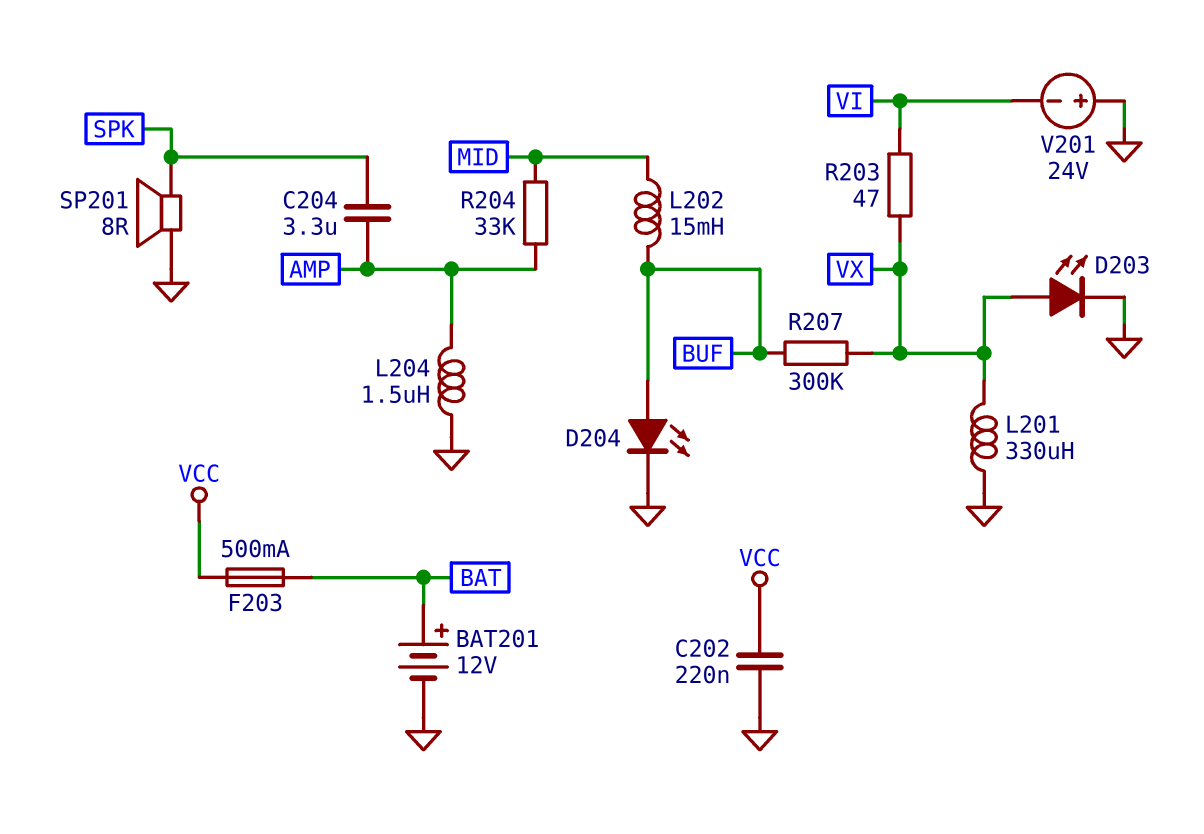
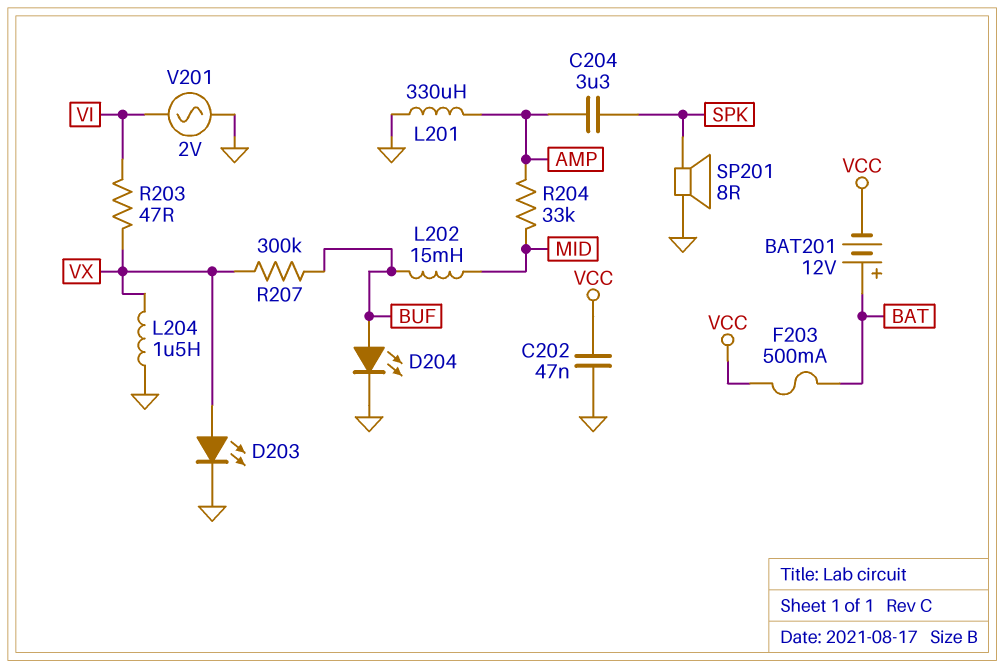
BAT201: 12V (plus BAT, minus GND) -> 12V (plus BAT, minus VCC)
C202: 220nF (GND, VCC) -> 47nF (GND, VCC)
L201: 330uH (GND, VX) -> 330uH (AMP, GND)
L204: 1.5uH (AMP, GND) -> 1.5uH (GND, VX)
V201: 24V (plus GND, minus VI) -> AC 2V (GND, VI)

